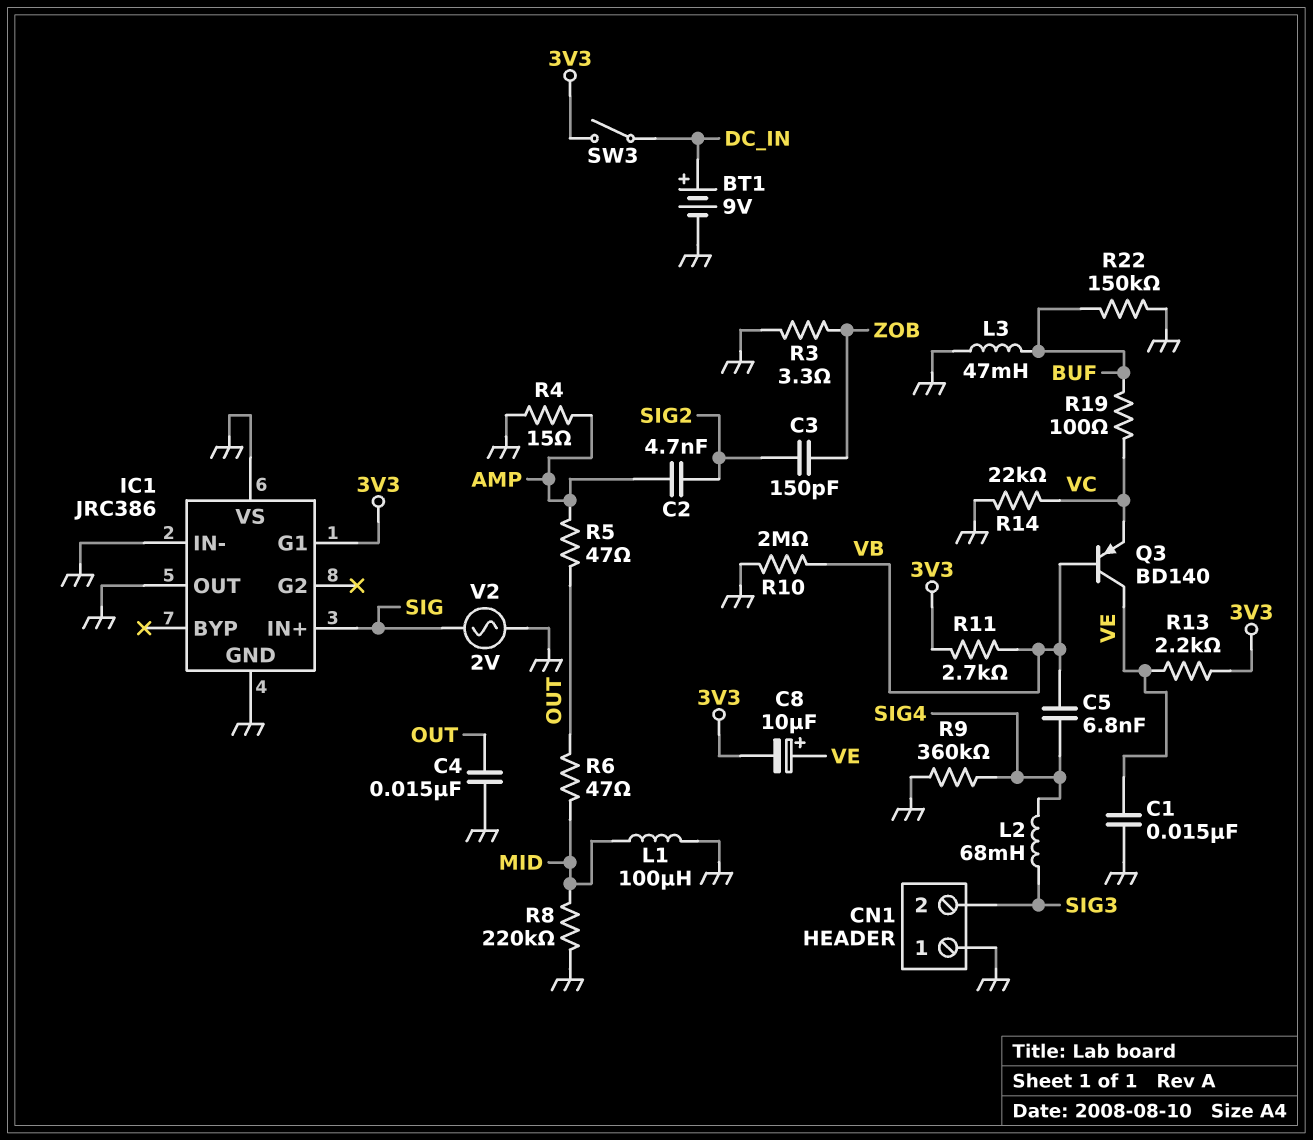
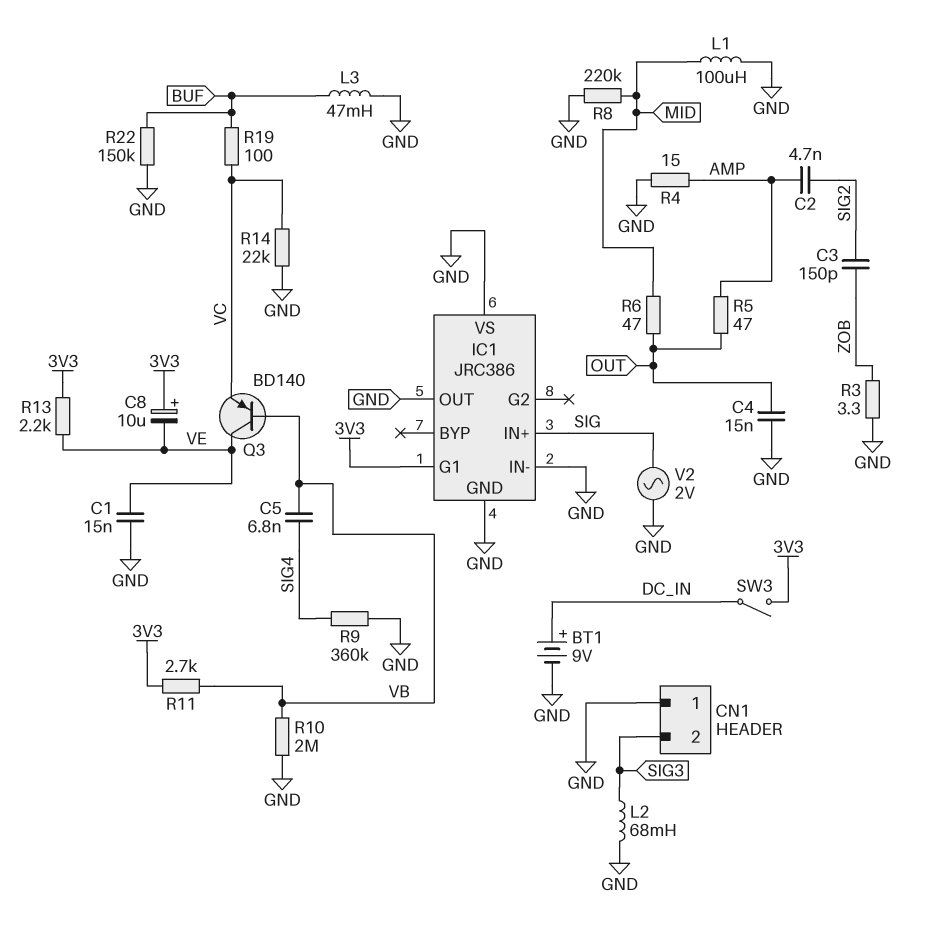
C8: 10uF (plus VE, minus 3V3) -> 10uF (plus 3V3, minus VE)
L2: 68mH (SIG3, SIG4) -> 68mH (GND, SIG3)

